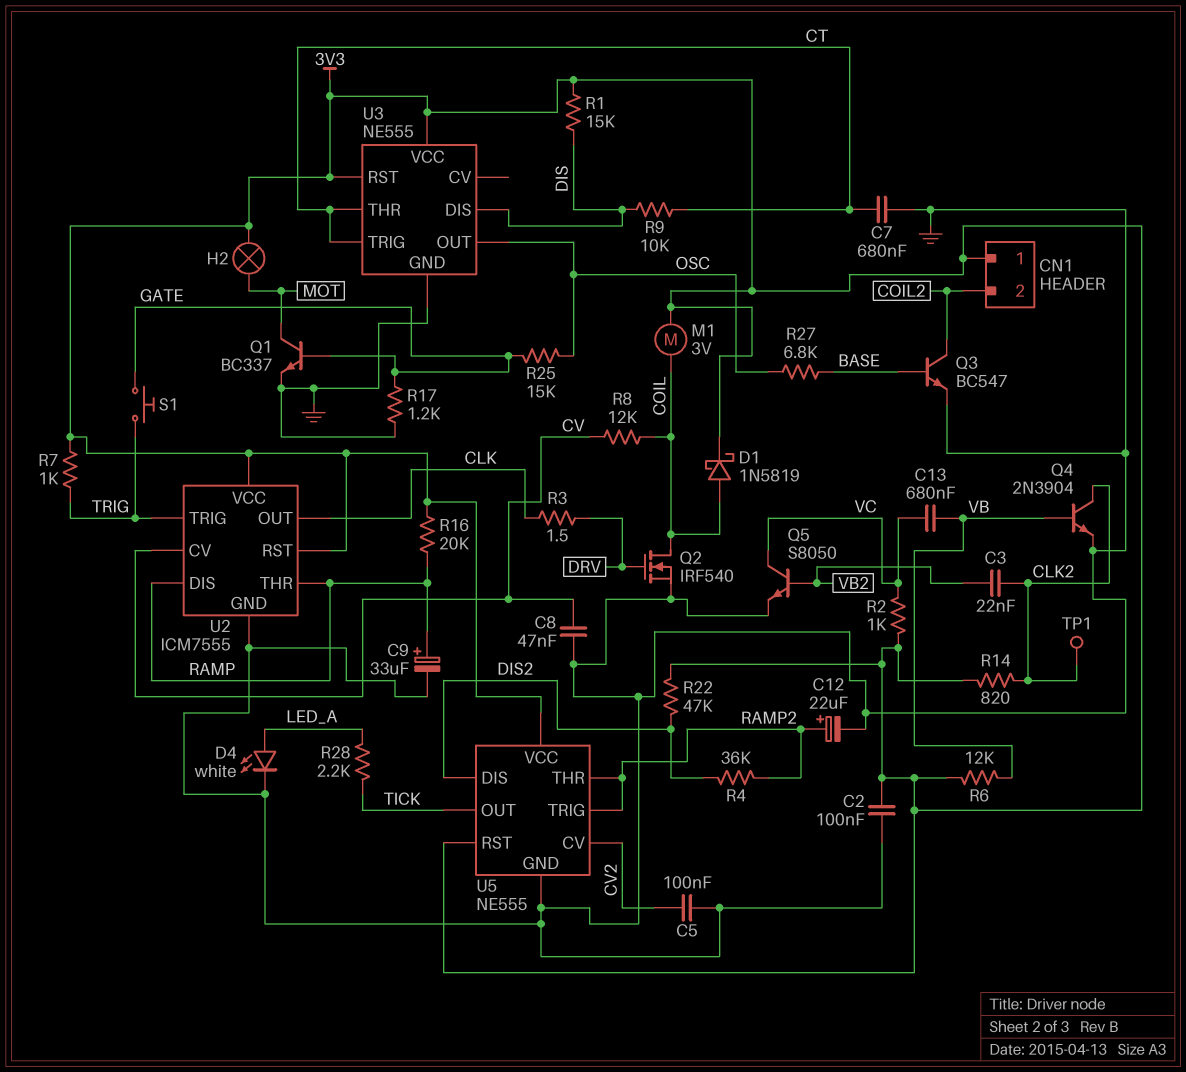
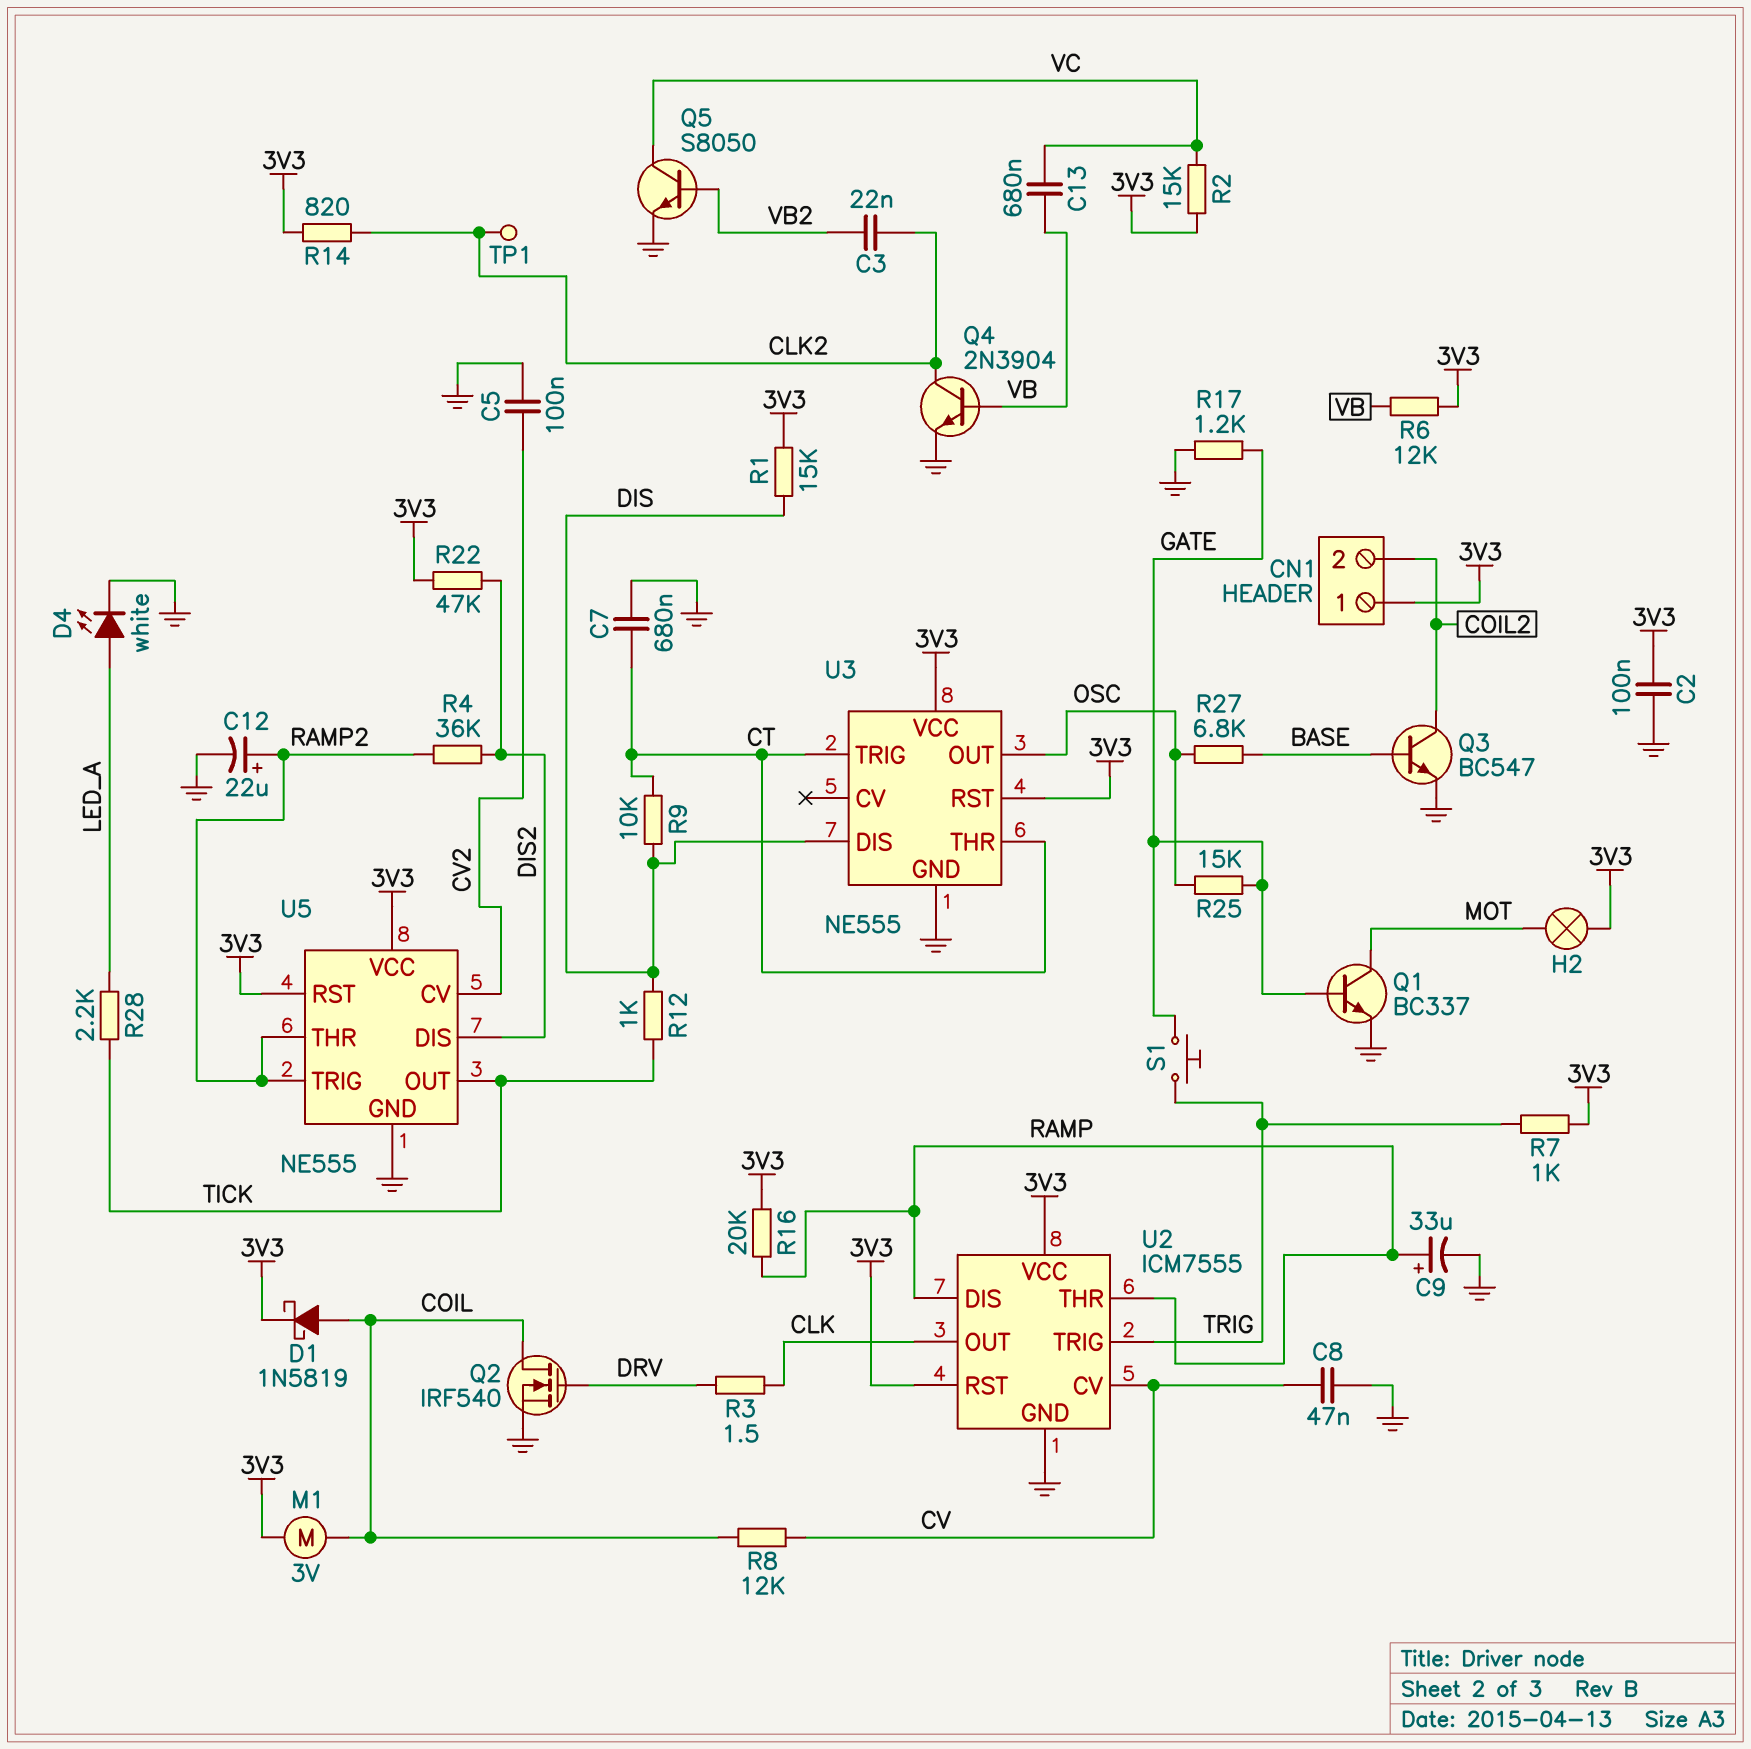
R2: 1k (3V3, VC) -> 15k (3V3, VC)
R12: none -> 1k (DIS, TICK)

